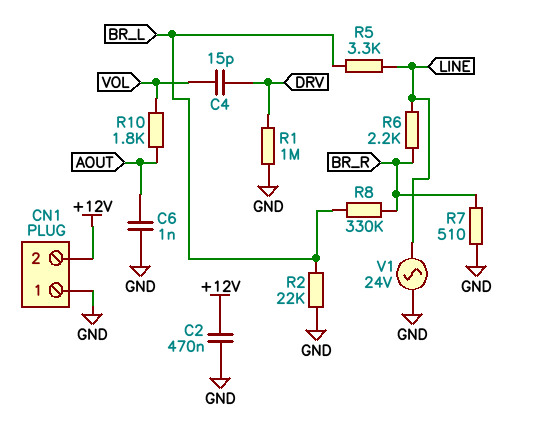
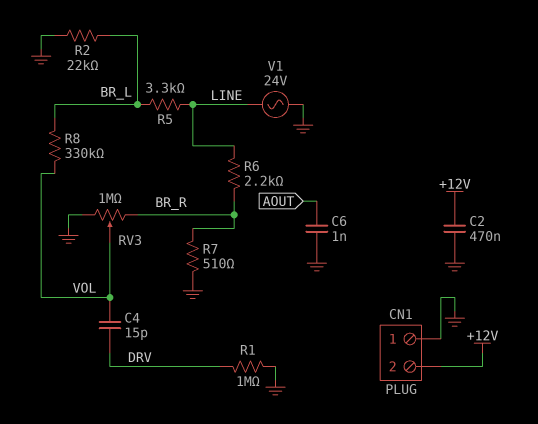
R8: 330k (BR_L, BR_R) -> 330k (BR_L, VOL)
R10: 1.8k (AOUT, VOL) -> none
RV3: none -> 1M (BR_R, GND, wiper VOL)

